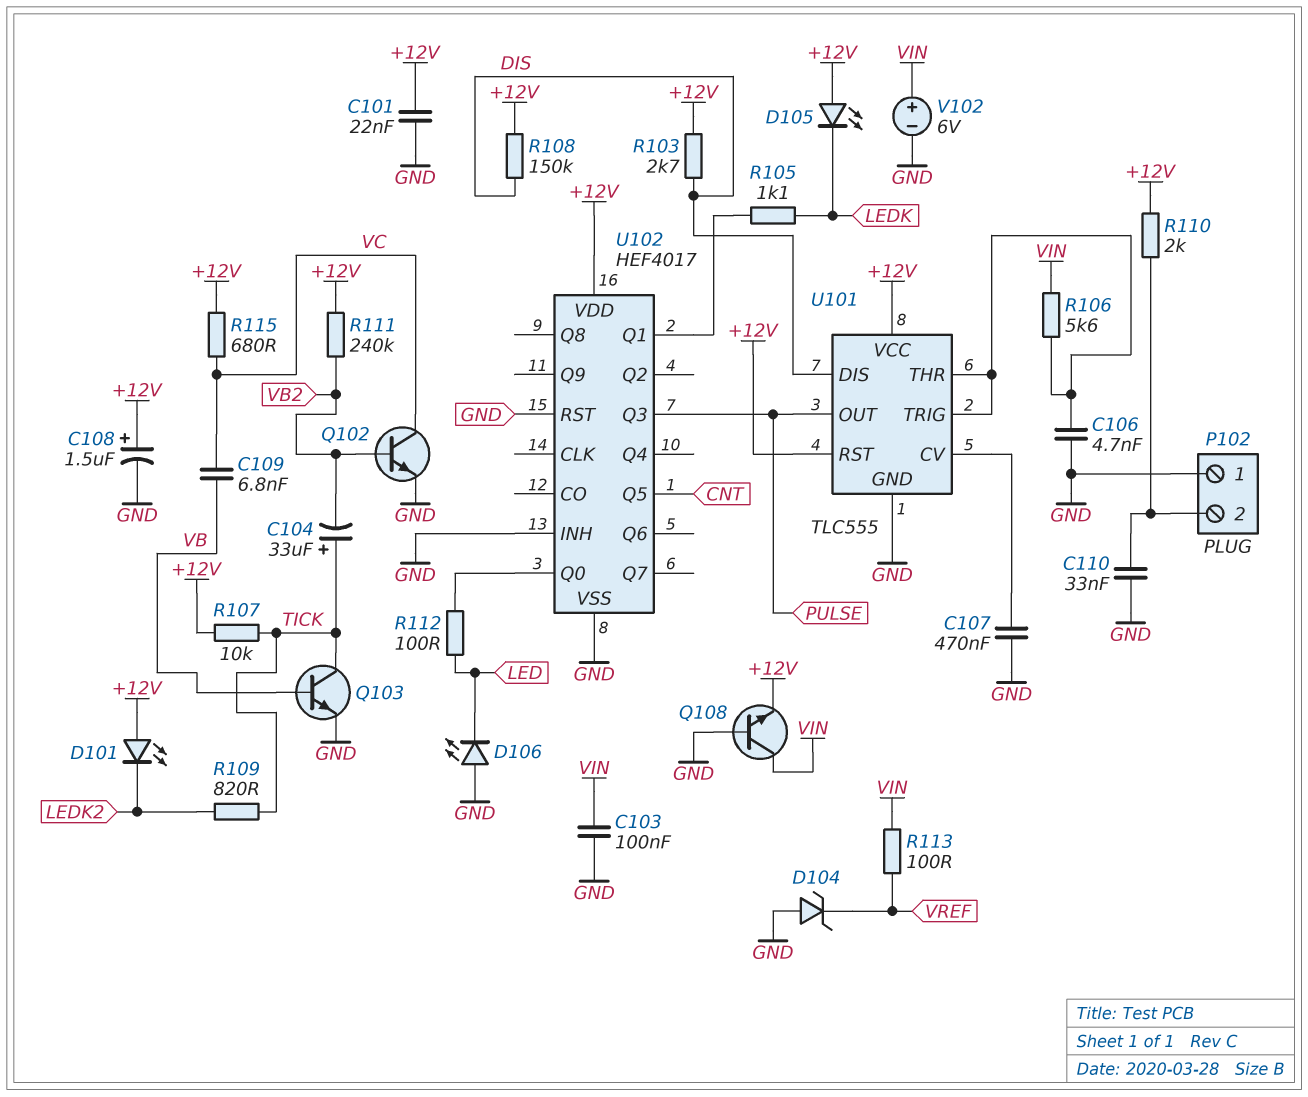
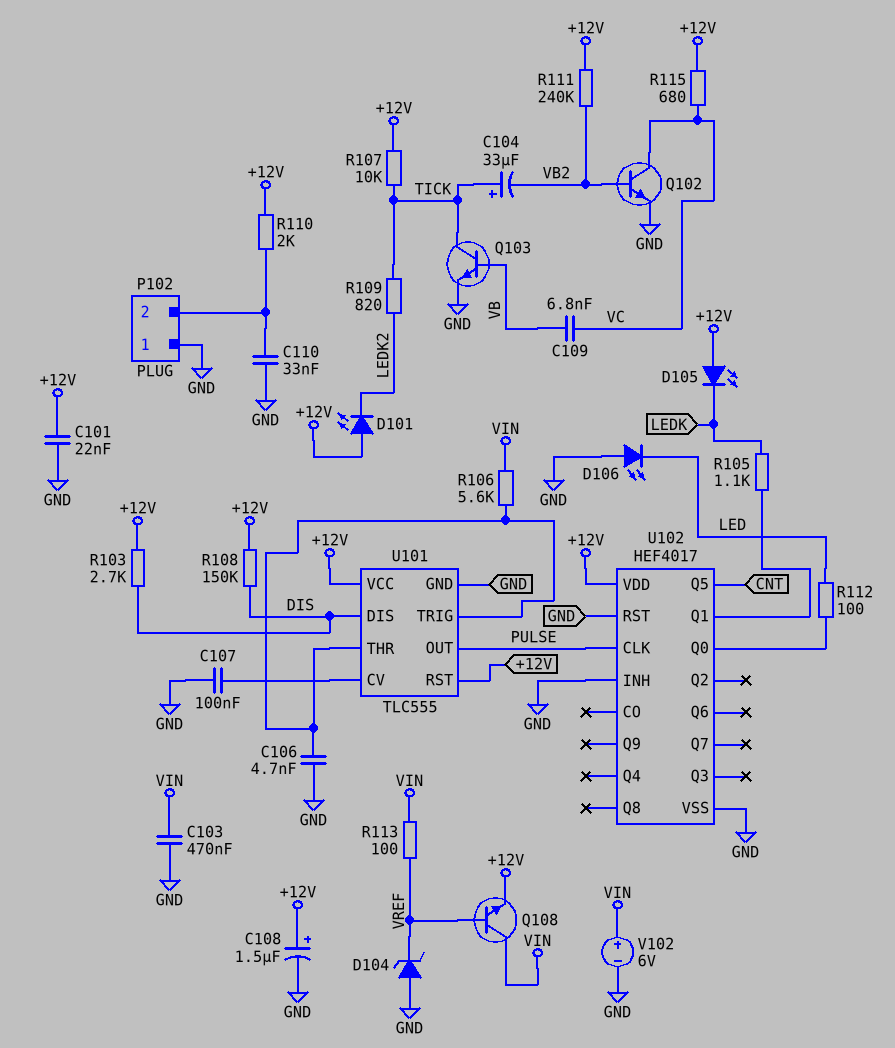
C103: 100nF (GND, VIN) -> 470nF (GND, VIN)
C107: 470nF (GND, U101/CV) -> 100nF (GND, U101/CV)
Q108: NPN (B GND, C VIN, E +12V) -> NPN (B VREF, C VIN, E +12V)
U102 pin CLK: none -> PULSE
U102 pin Q3: PULSE -> none

